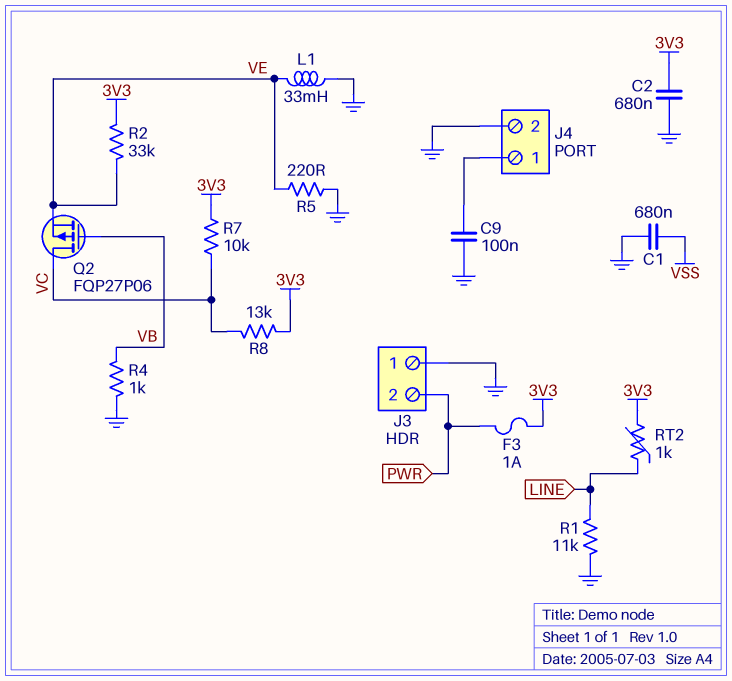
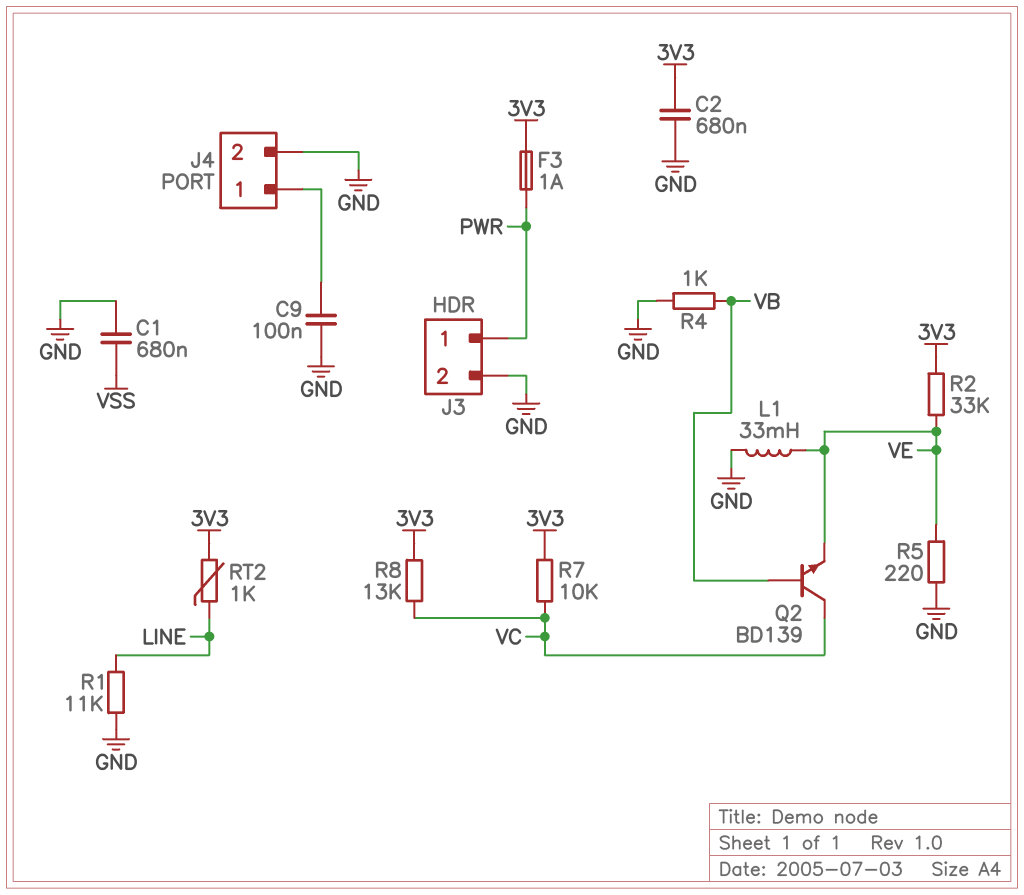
J3 pin 1: GND -> PWR
J3 pin 2: PWR -> GND
Q2: PMOS FQP27P06 (G VB, D VC, S VE) -> NPN BD139 (B VB, C VC, E VE)

